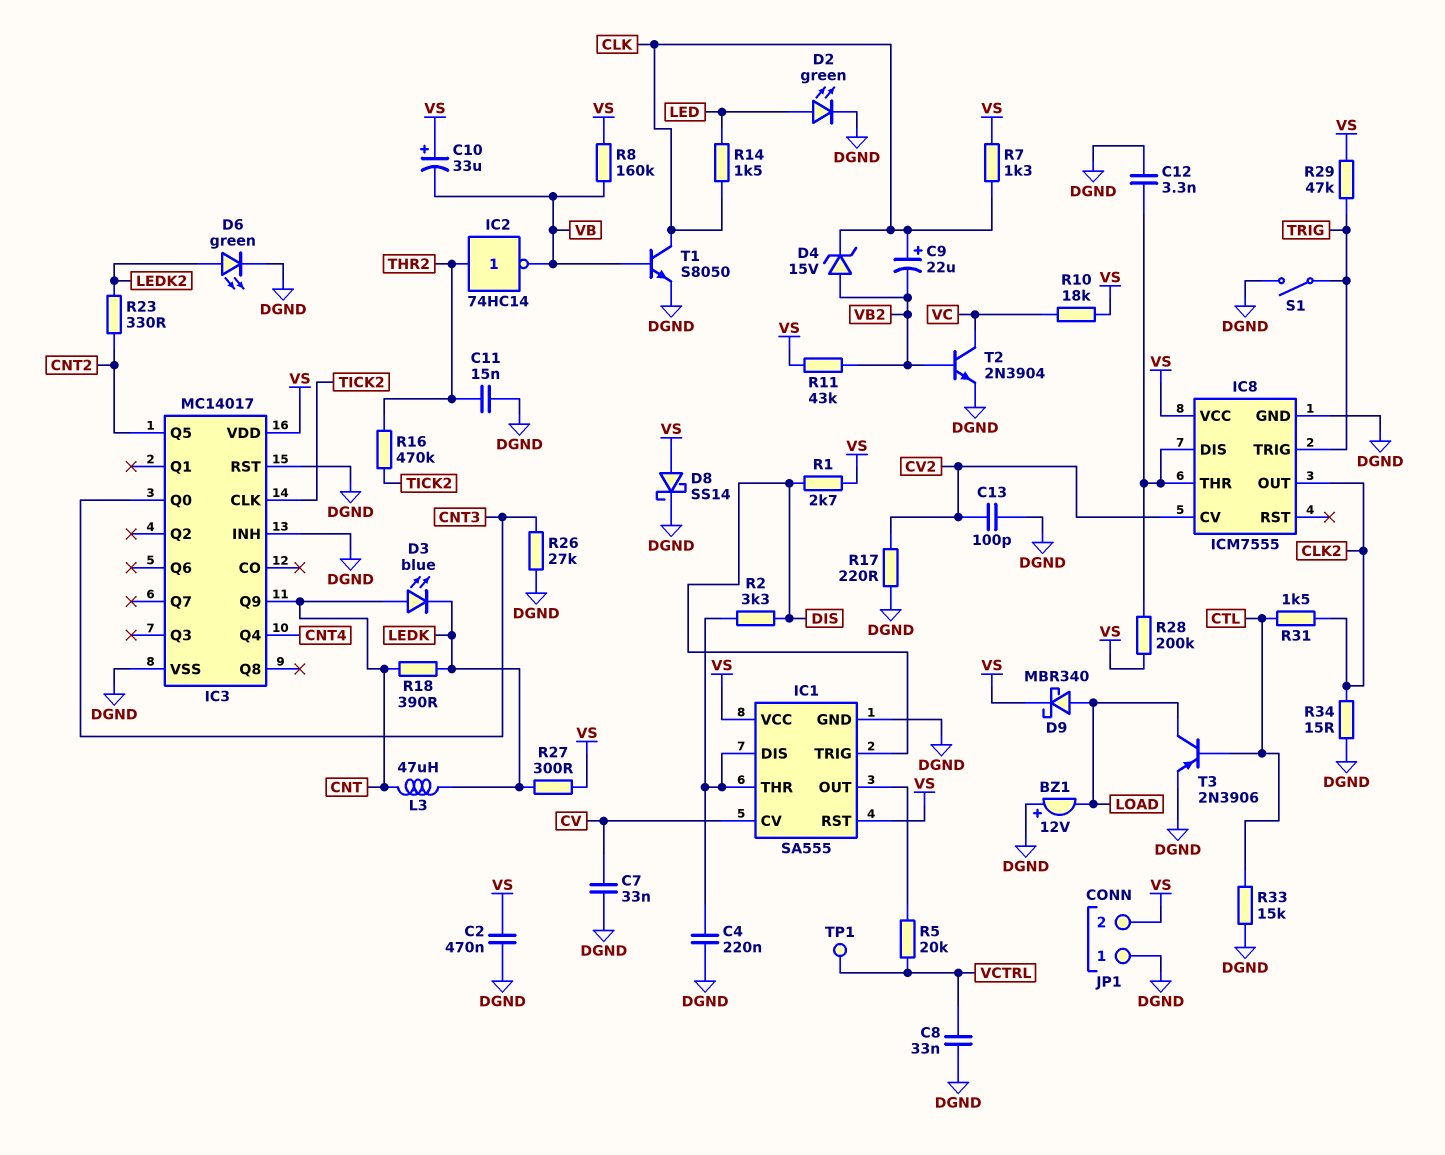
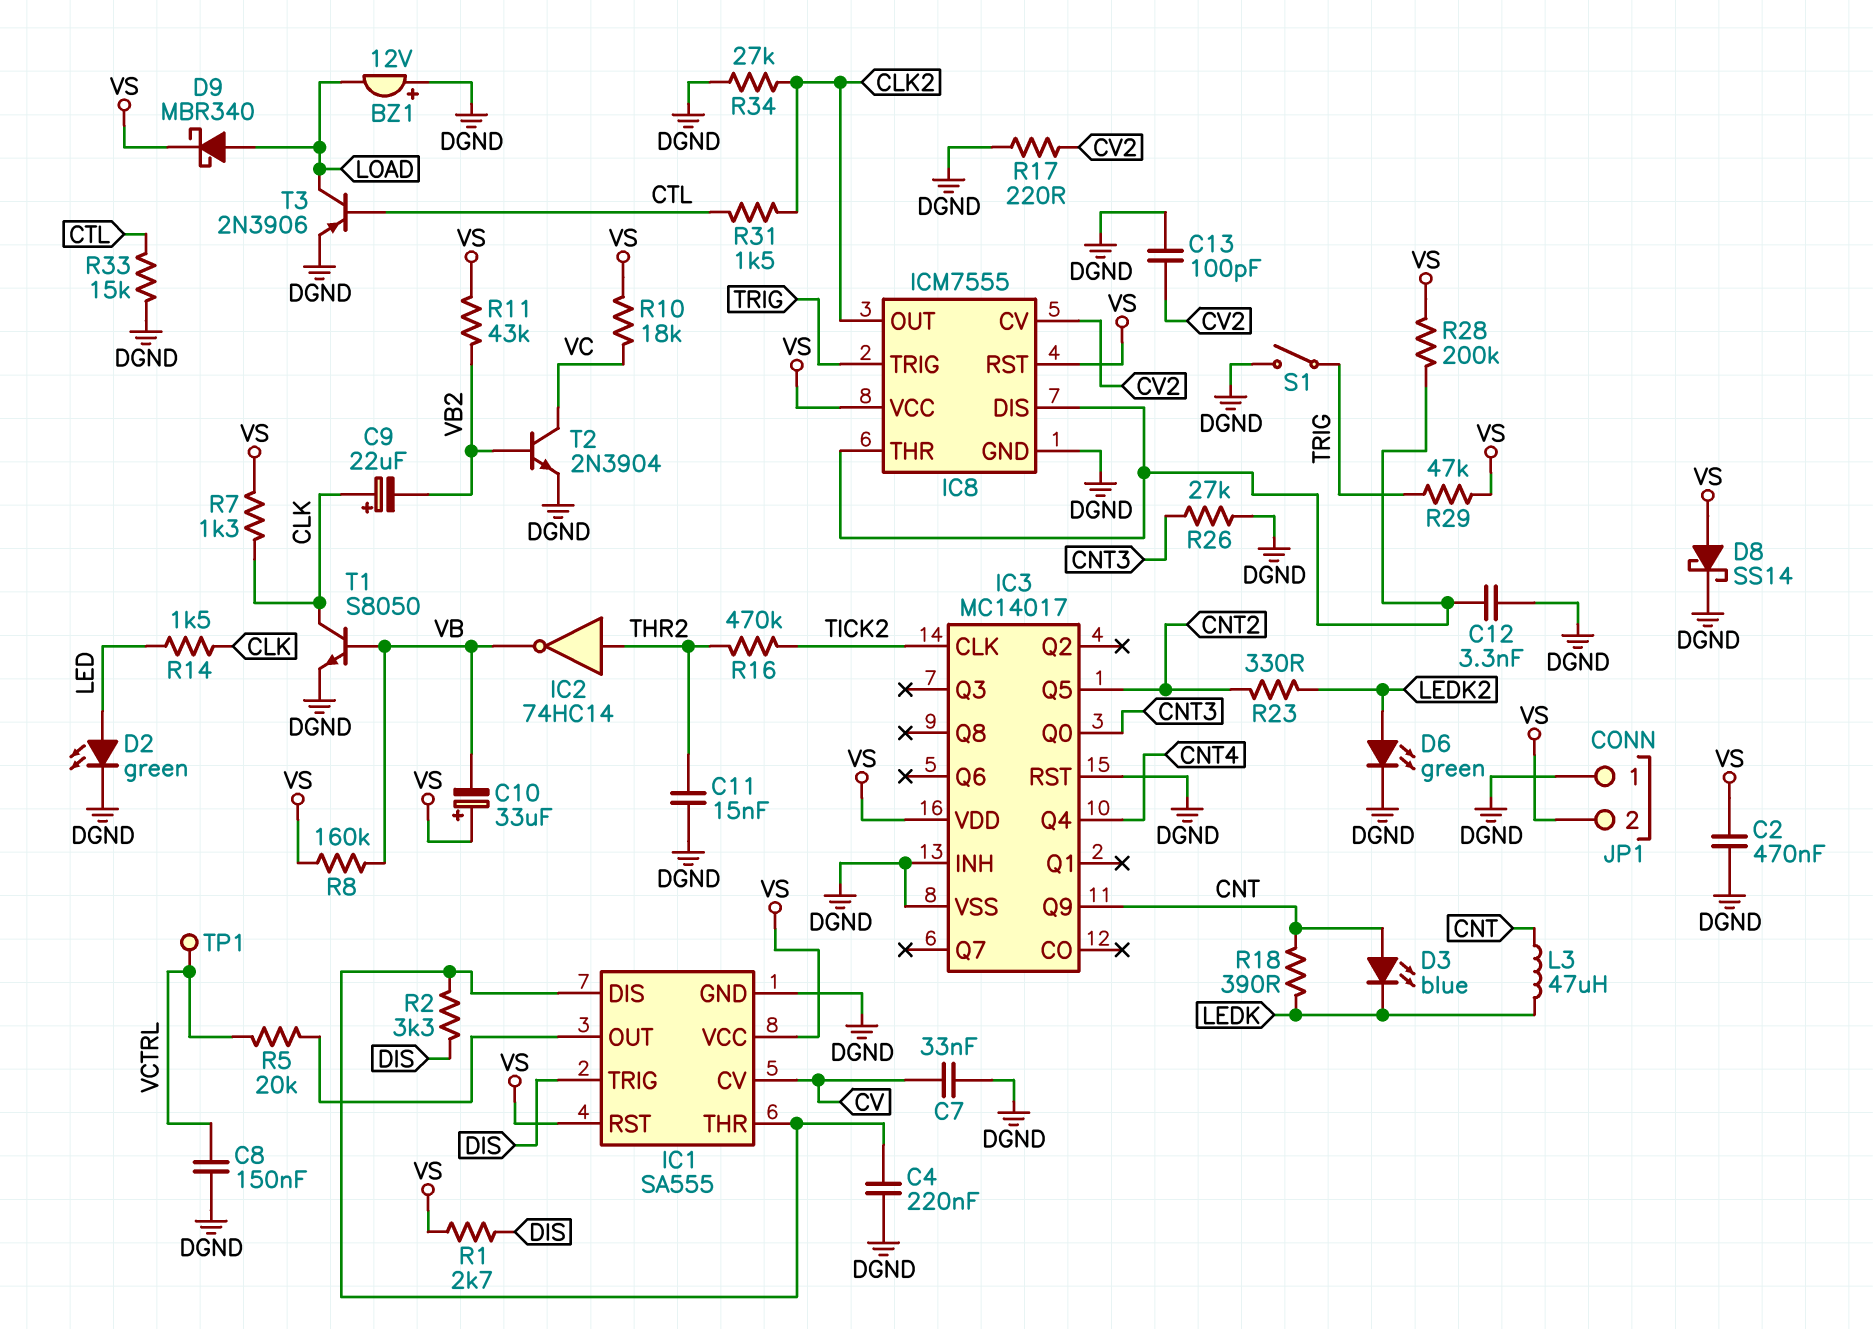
C8: 33nF (DGND, VCTRL) -> 150nF (DGND, VCTRL)
D4: zener 15V (A VB2, K CLK) -> none
IC8 pin RST: none -> VS
R27: 300 (LEDK, VS) -> none
R34: 15 (CLK2, DGND) -> 27k (CLK2, DGND)

